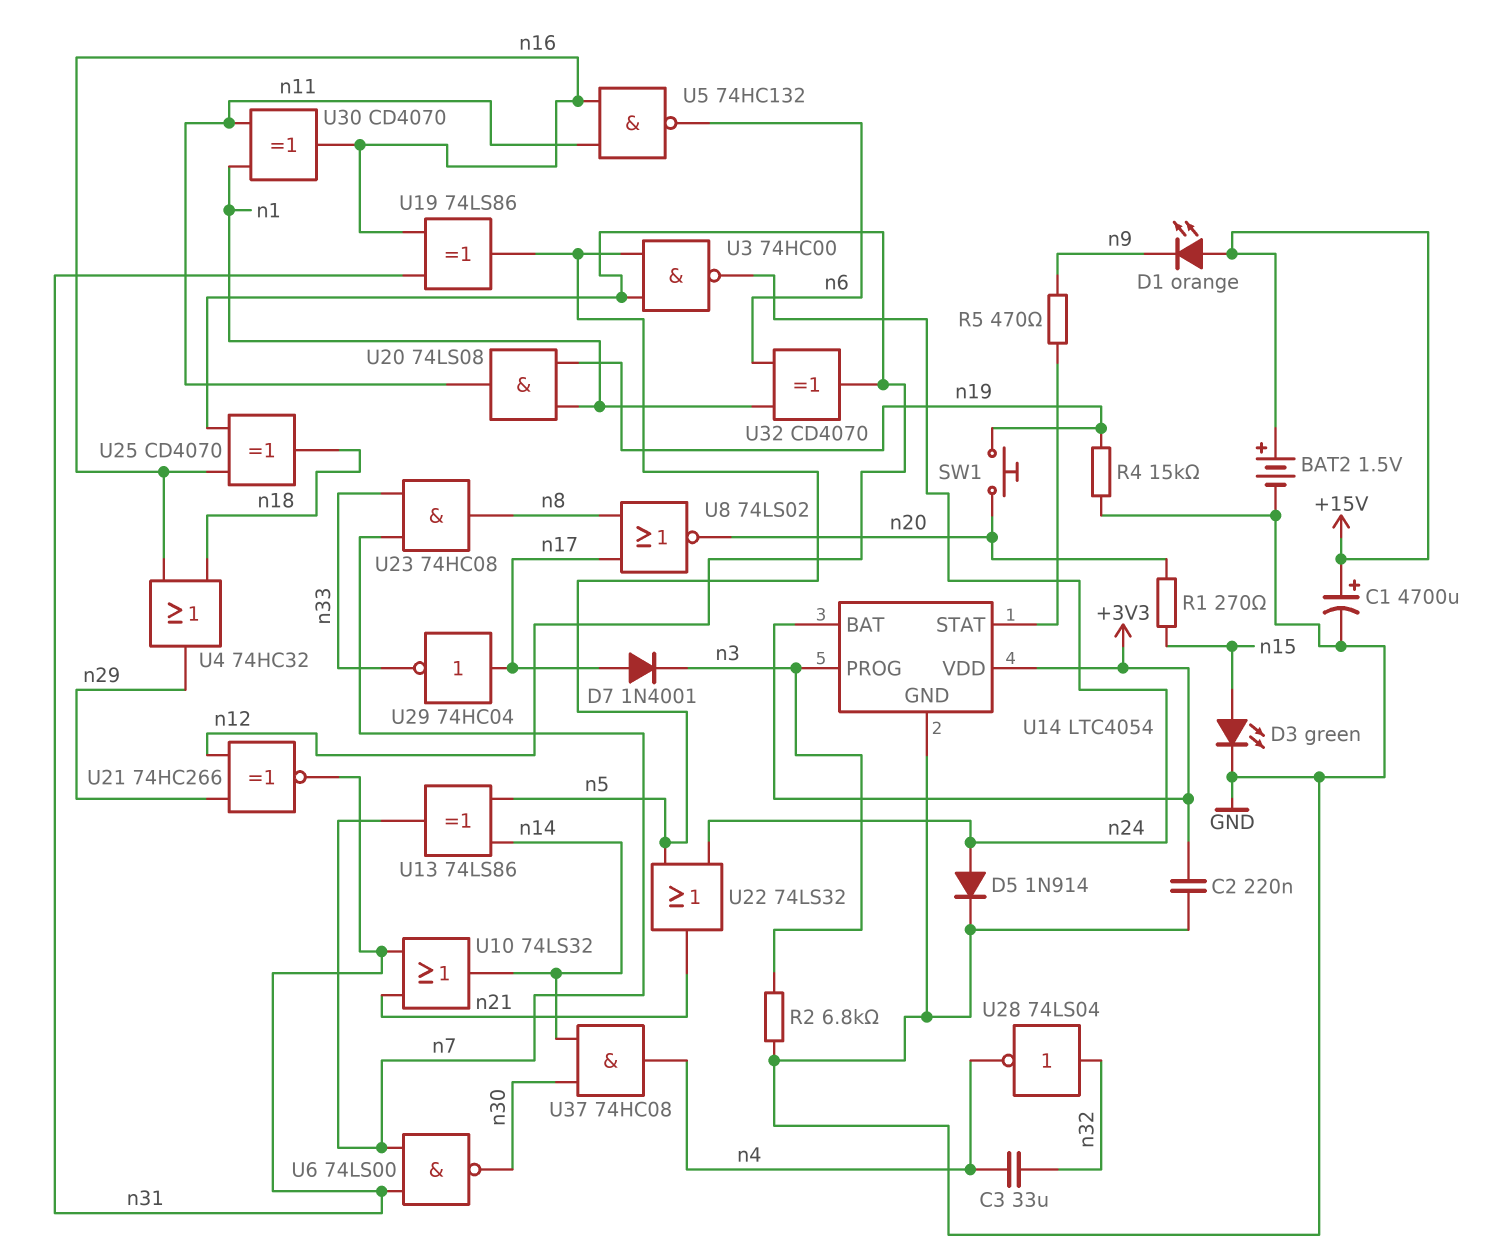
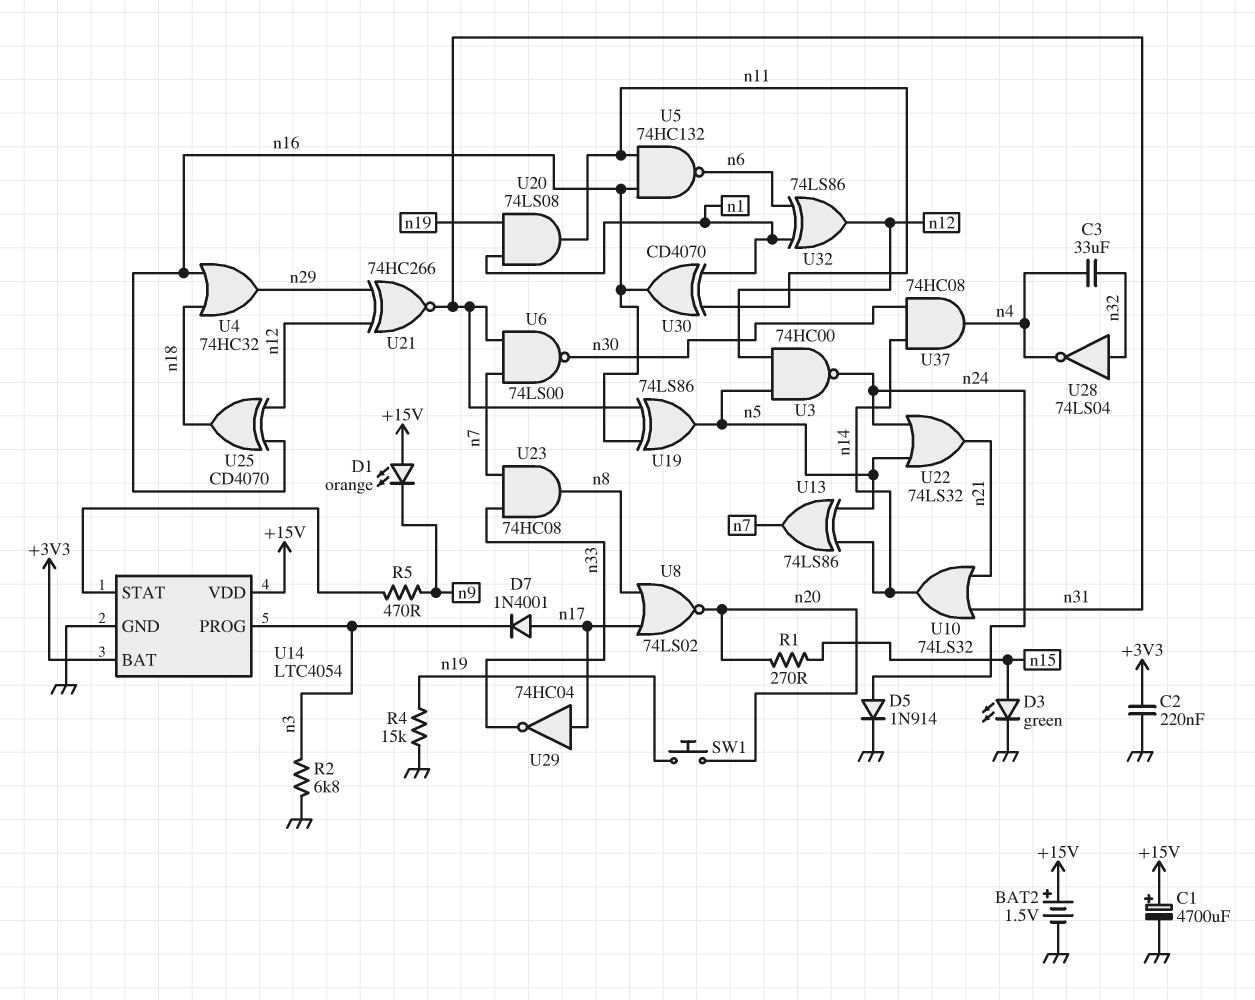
U14 pin VDD: +3V3 -> +15V
U32: XOR CD4070 (in n1, in n6, out n12) -> XOR 74LS86 (in n1, in n6, out n12)

